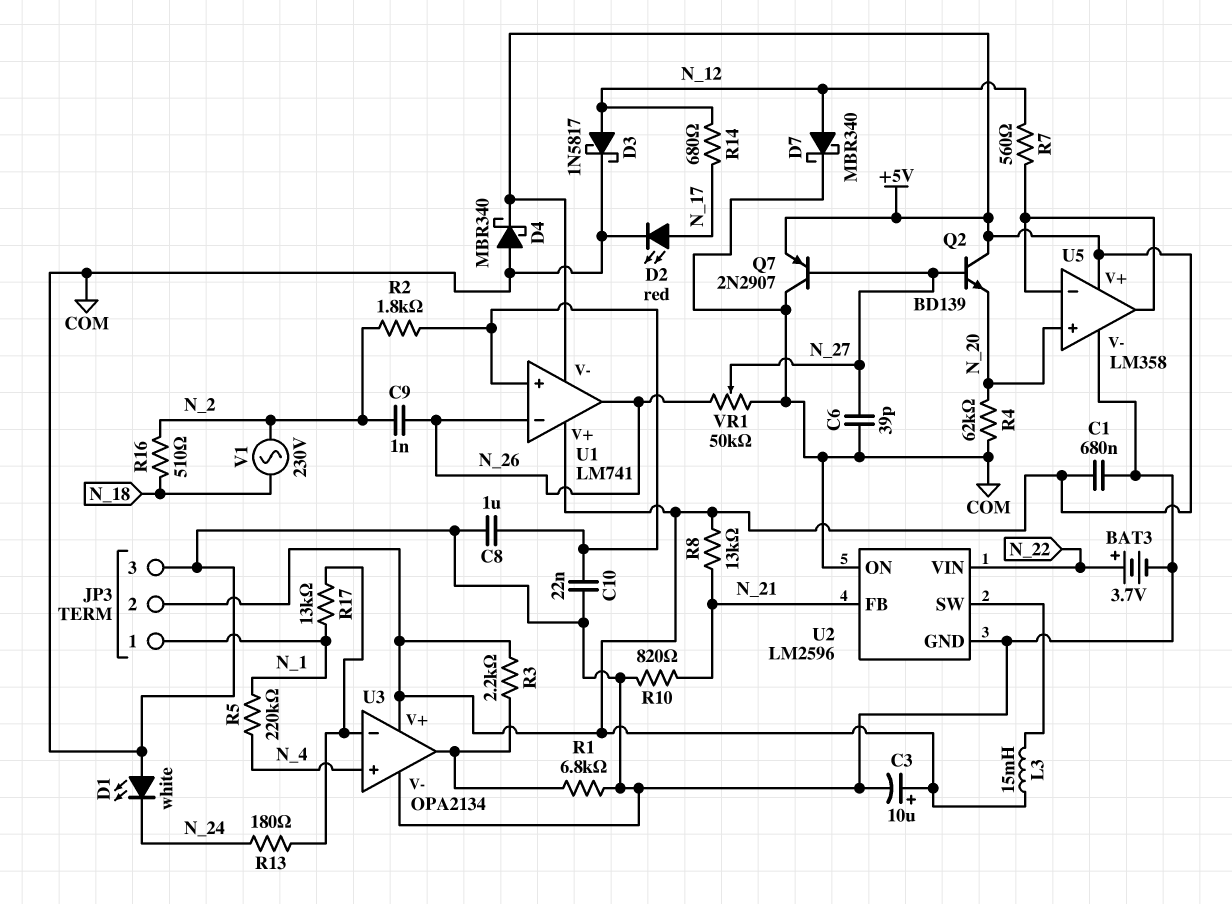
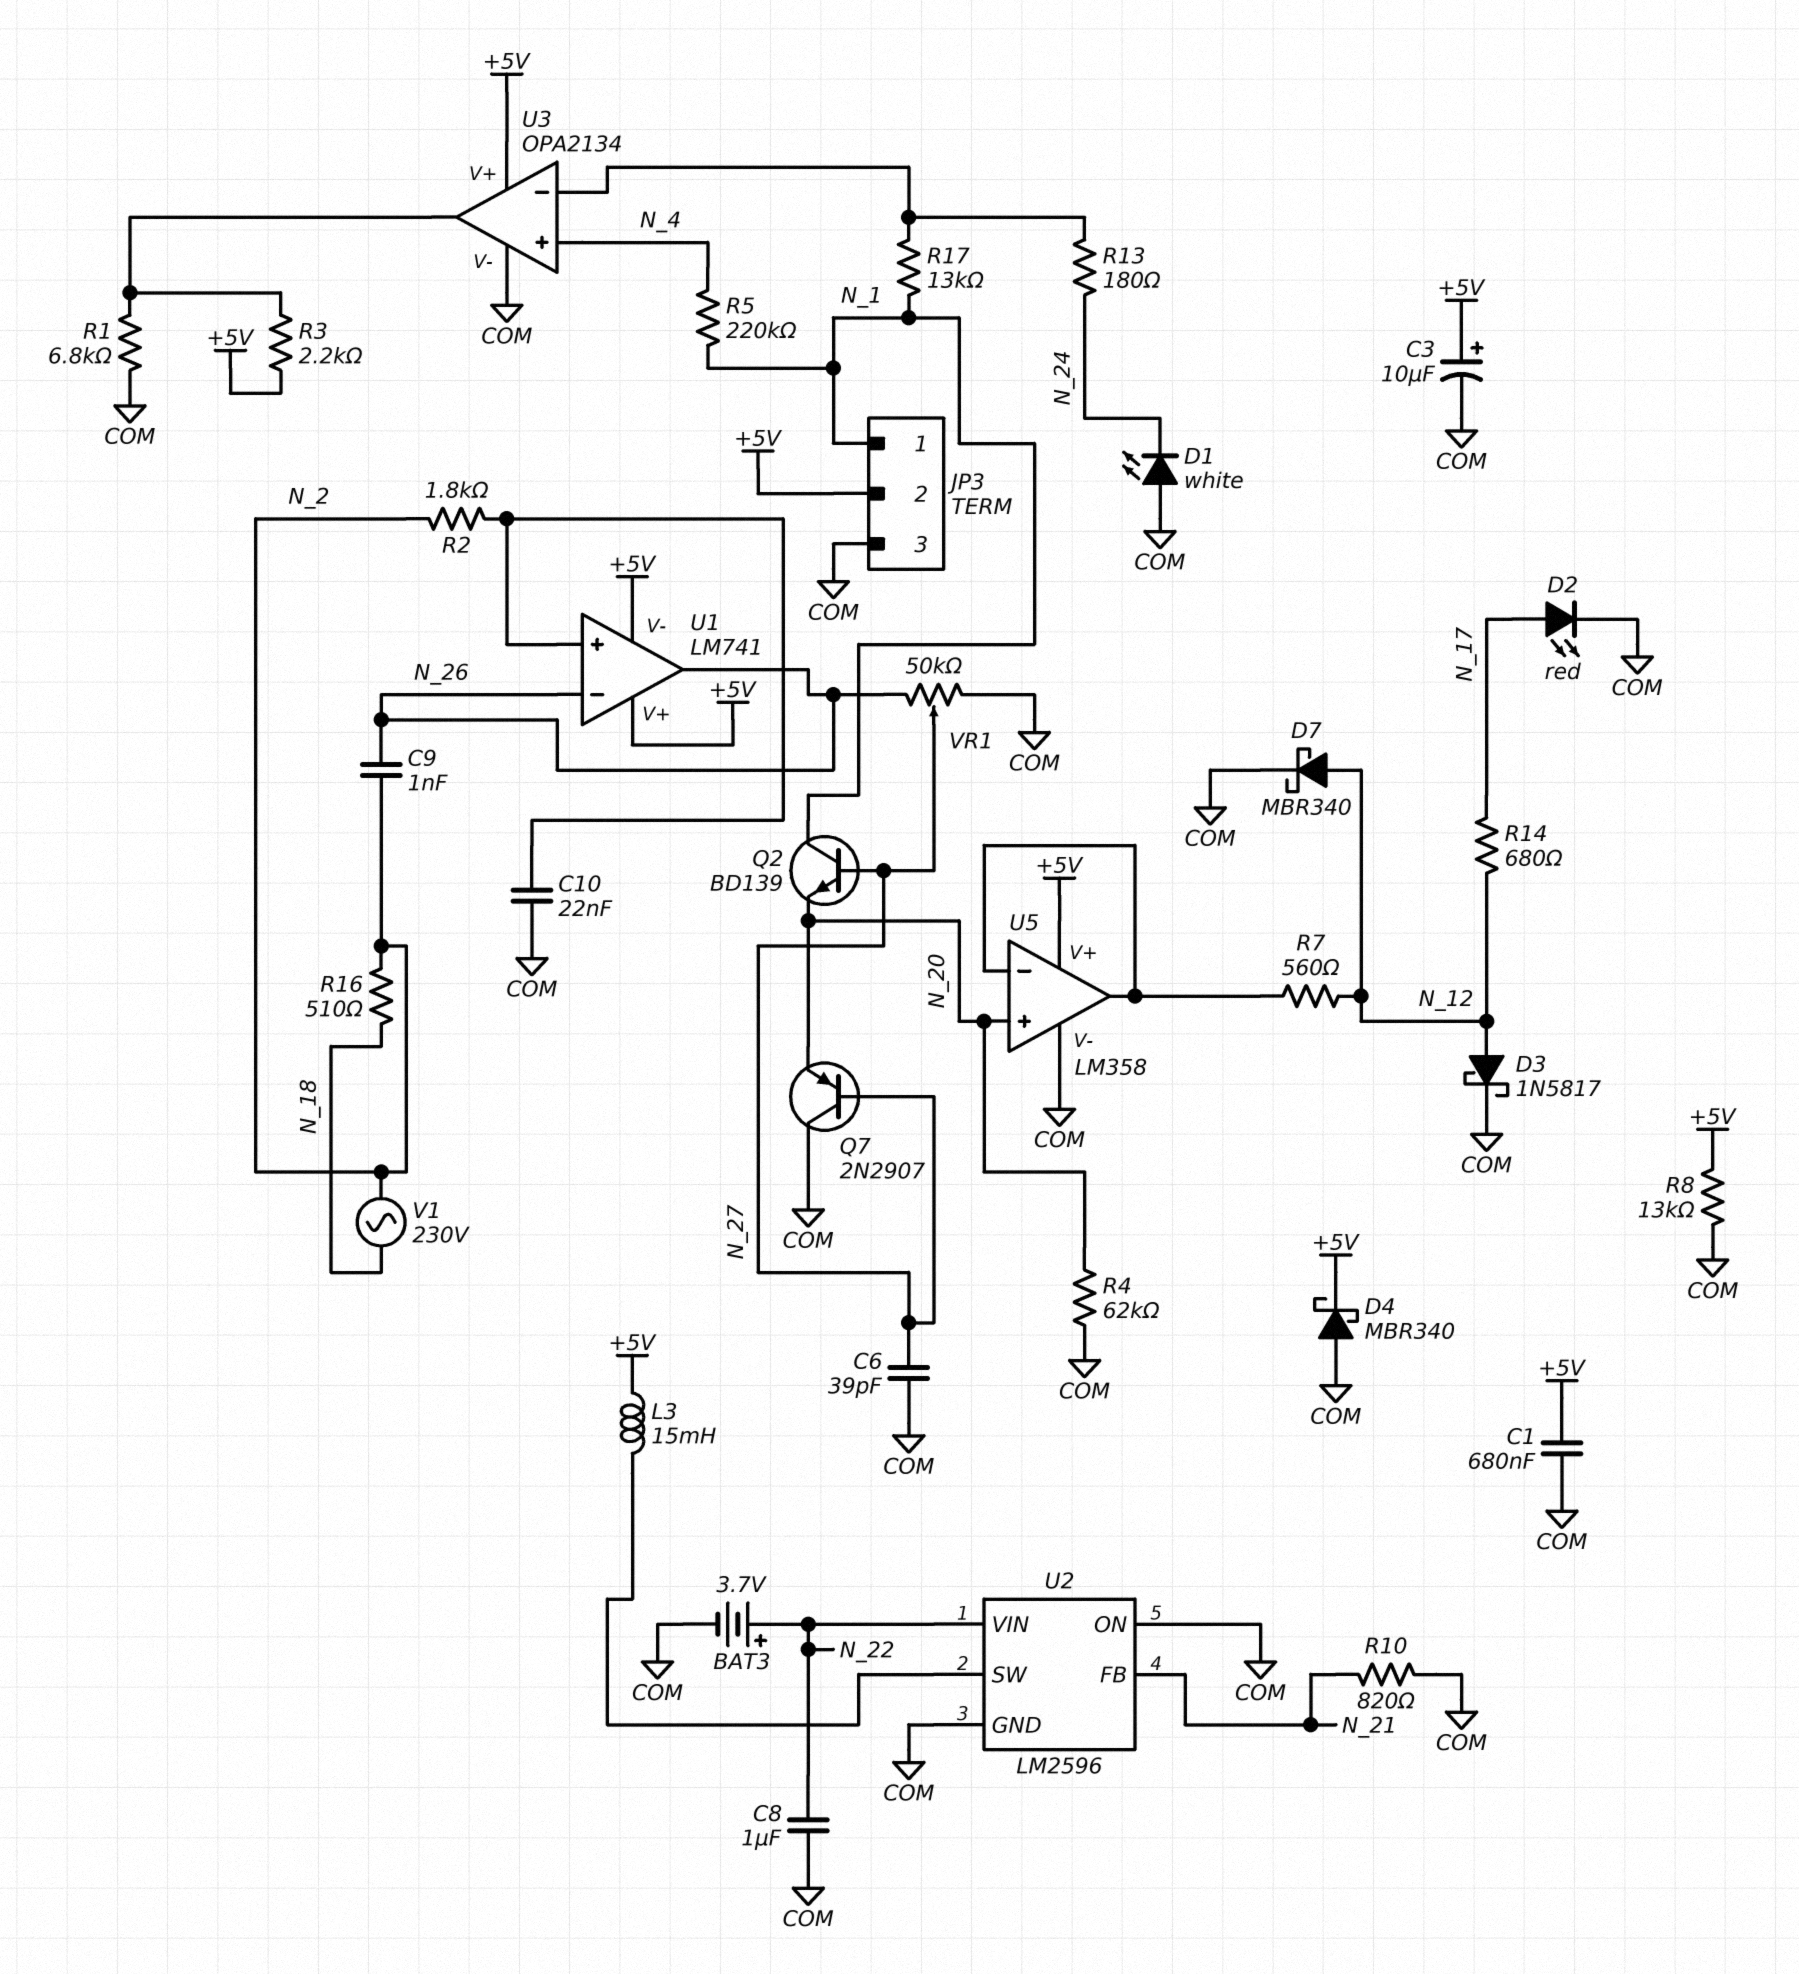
C8: 1uF (COM, U1/in+) -> 1uF (COM, N_22)
Q2: NPN BD139 (B N_27, C +5V, E N_20) -> NPN BD139 (B N_27, C N_1, E N_20)
Q7: PNP 2N2907 (B N_27, C COM, E +5V) -> PNP 2N2907 (B N_27, C COM, E N_20)
R8: 13k (+5V, N_21) -> 13k (+5V, COM)

